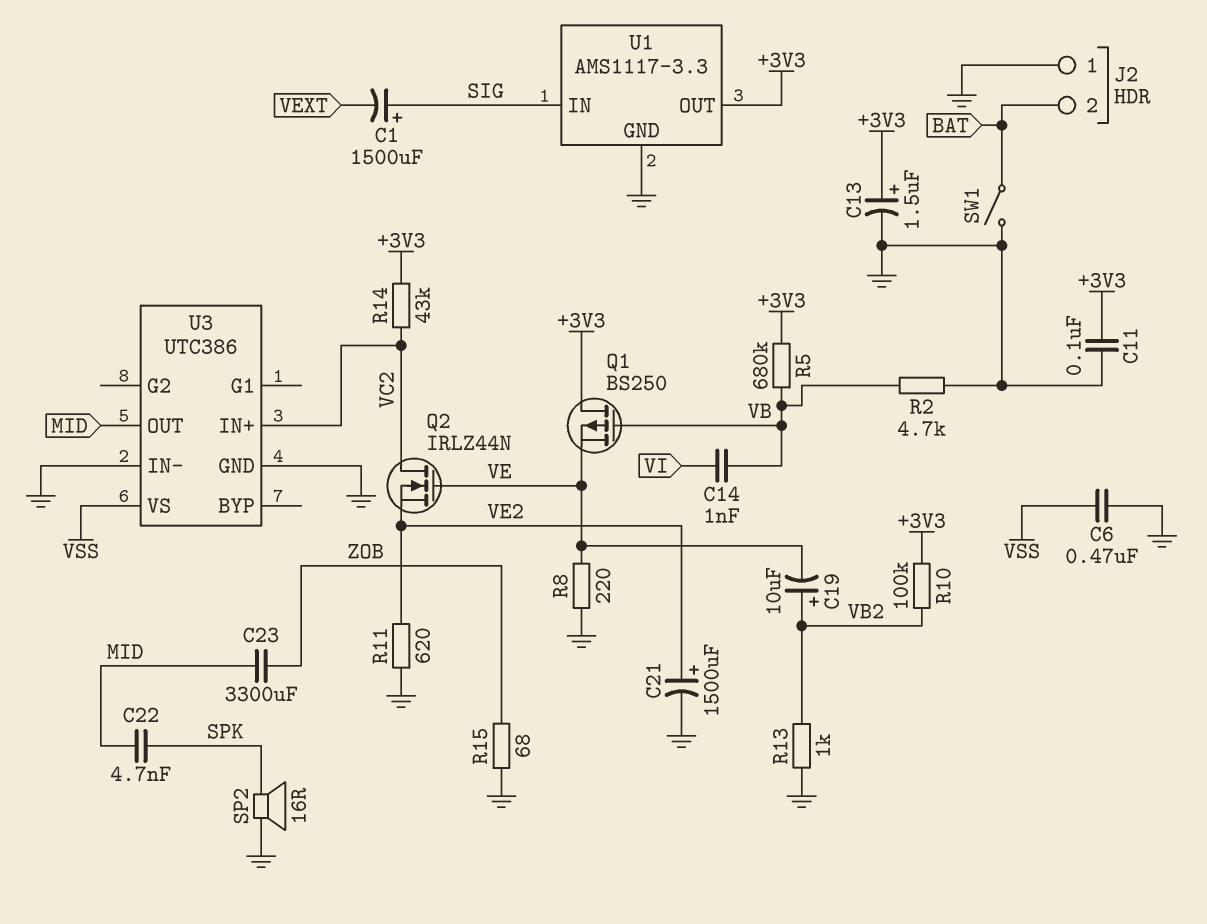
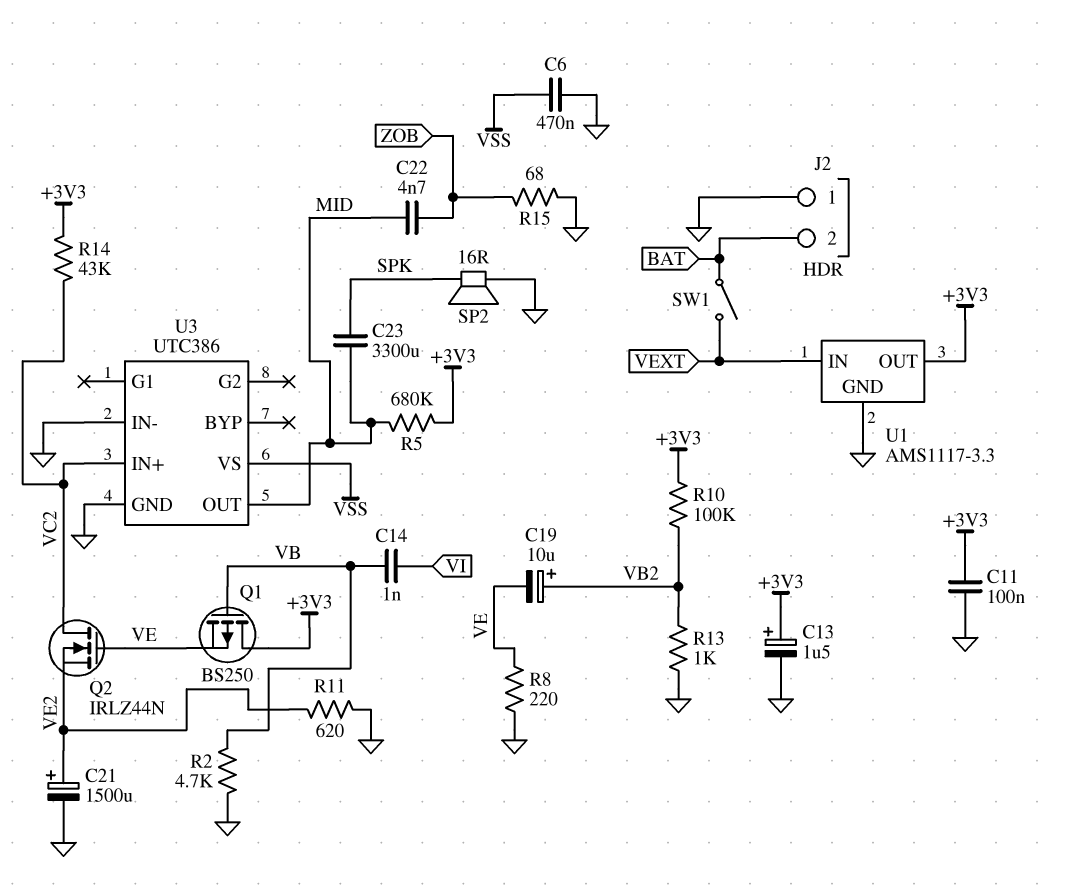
C1: 1500uF (plus SIG, minus VEXT) -> none
C22: 4.7nF (MID, SPK) -> 4.7nF (MID, ZOB)
C23: 3300uF (MID, ZOB) -> 3300uF (MID, SPK)
R5: 680k (+3V3, VB) -> 680k (+3V3, MID)
SW1: switch (BAT, GND) -> switch (BAT, VEXT)
U1 pin IN: SIG -> VEXT

